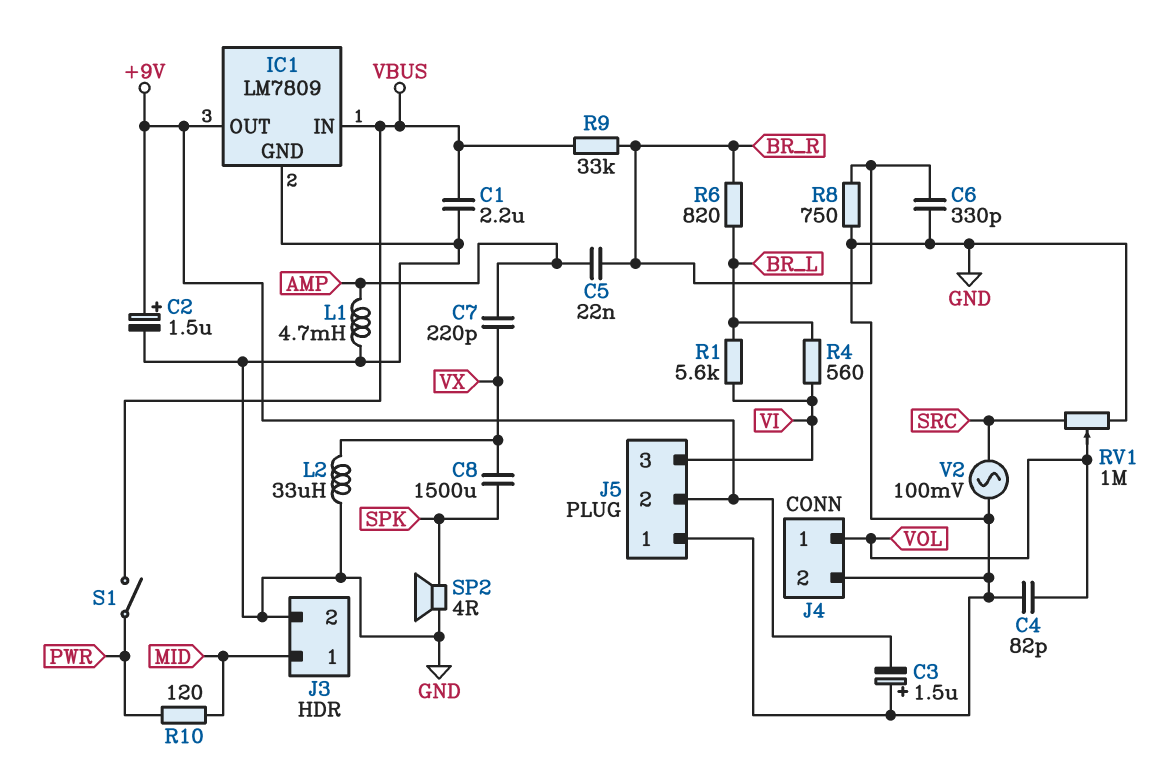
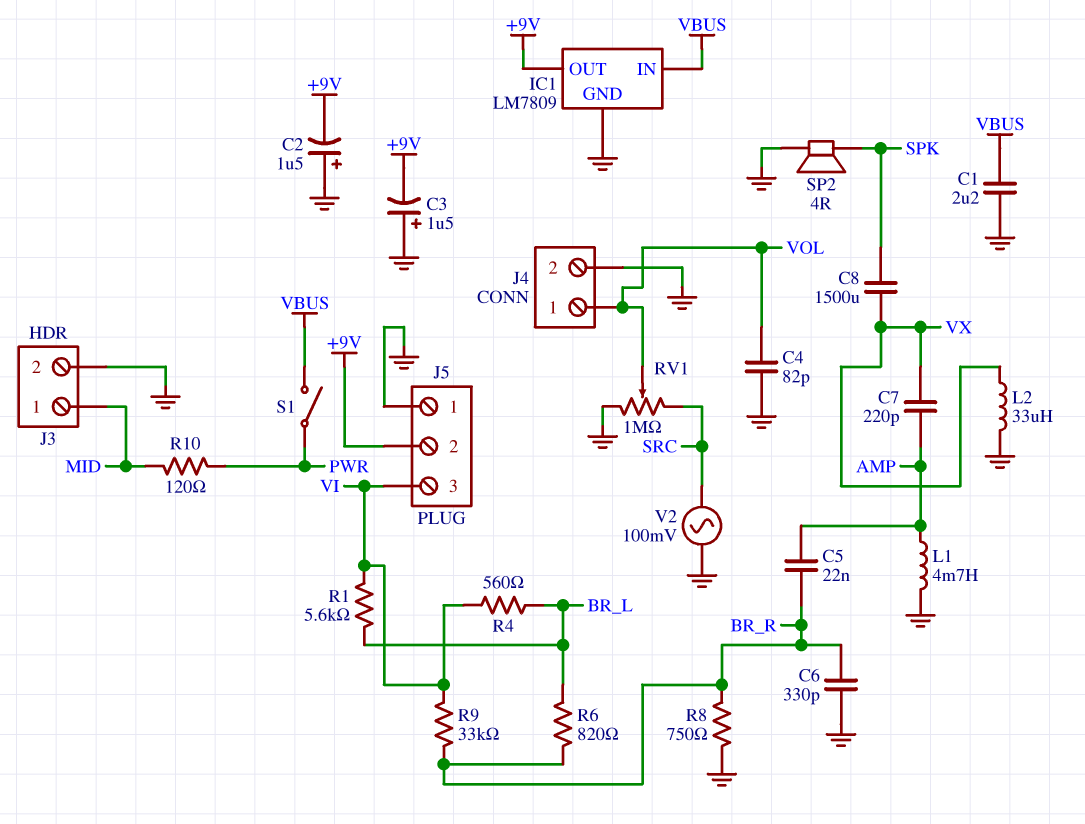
C2: 1.5uF (plus +9V, minus GND) -> 1.5uF (plus GND, minus +9V)
R9: 33k (BR_R, VBUS) -> 33k (BR_R, VI)

